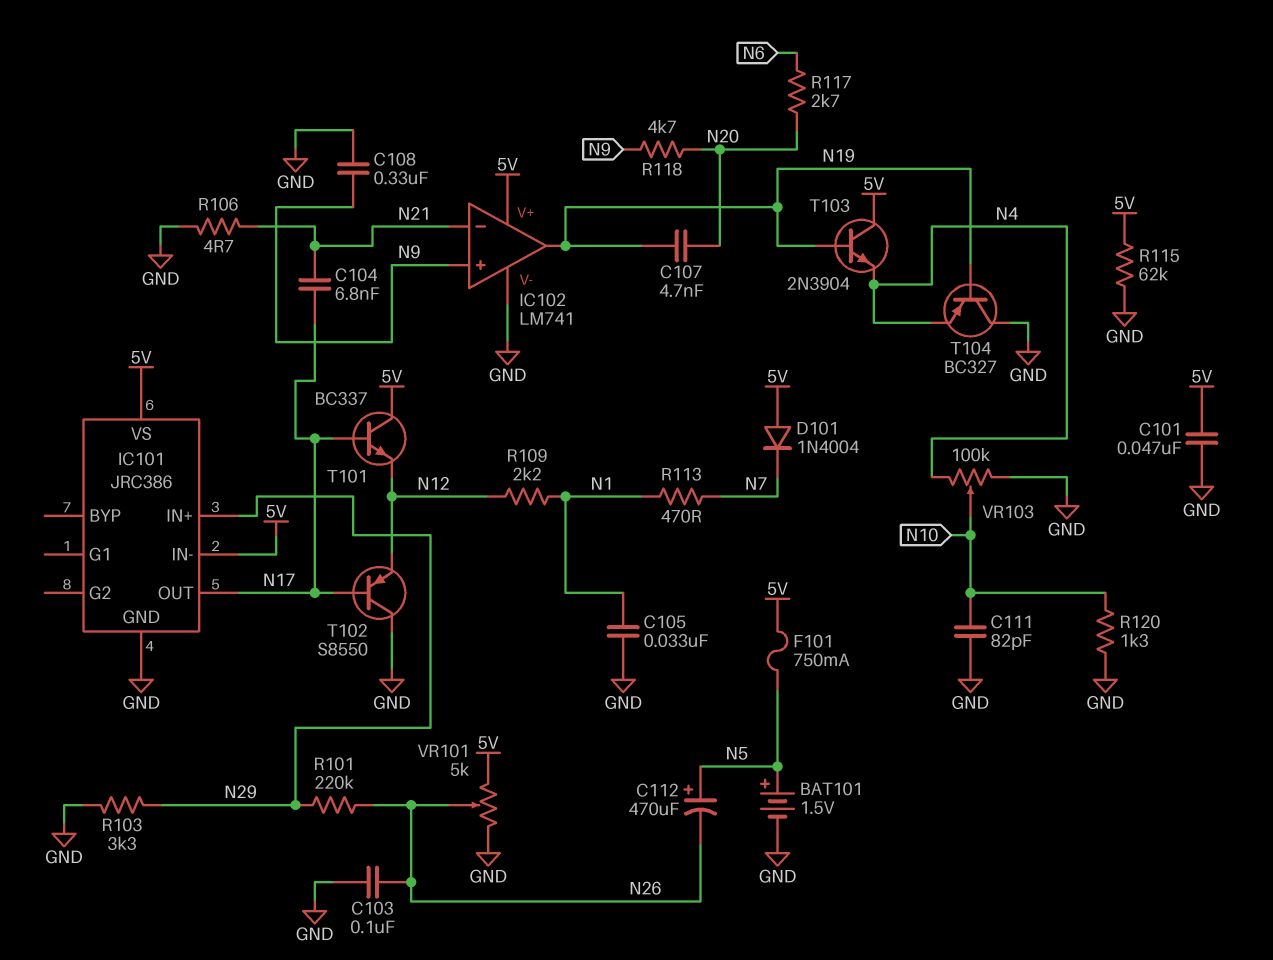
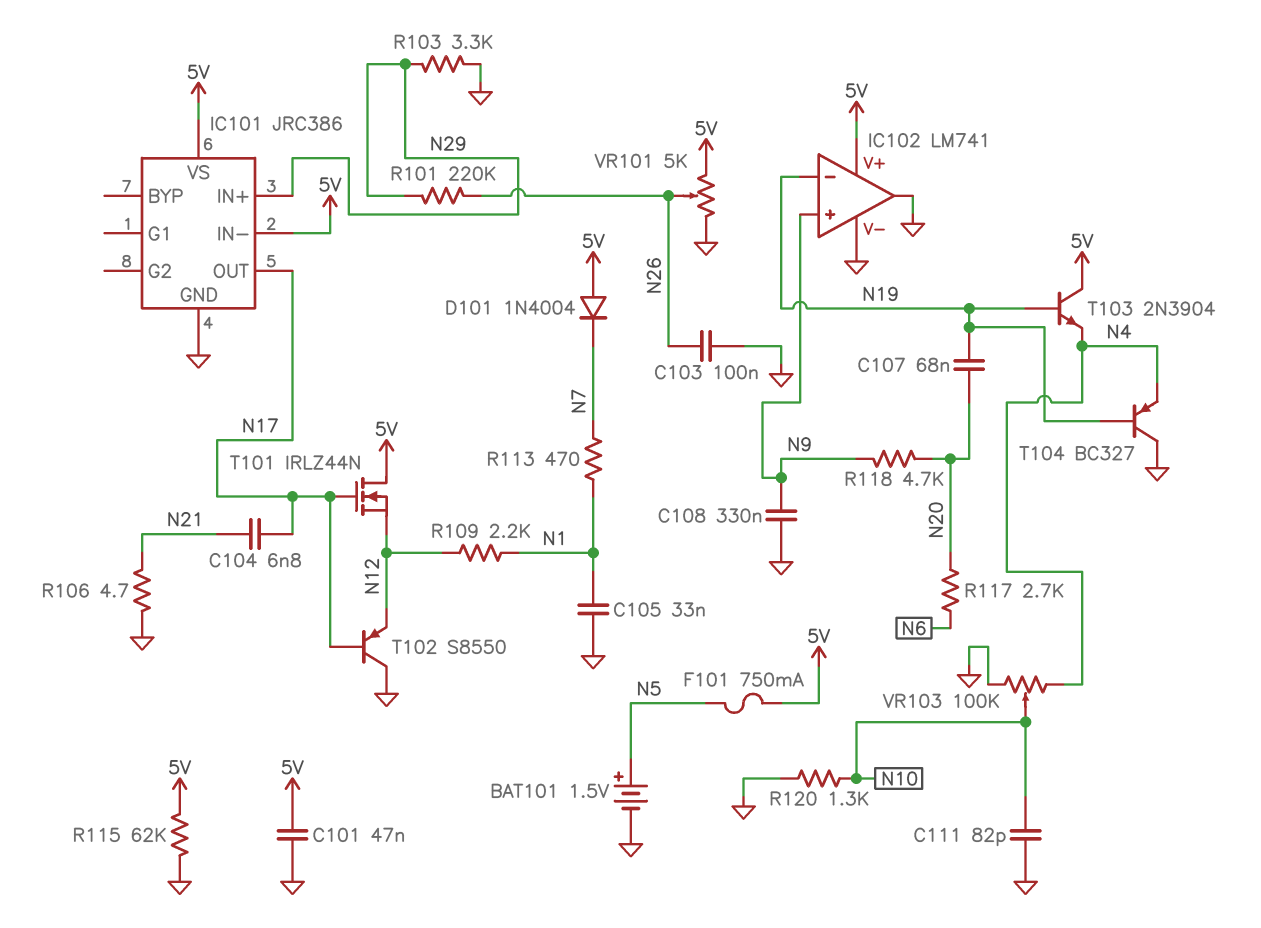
C107: 4.7nF (N19, N20) -> 68nF (N19, N20)
C112: 470uF (plus N5, minus N26) -> none
IC102 pin in-: N21 -> N19
IC102 pin out: N19 -> GND
T101: NPN BC337 (B N17, C 5V, E N12) -> NMOS IRLZ44N (G N17, D 5V, S N12)

